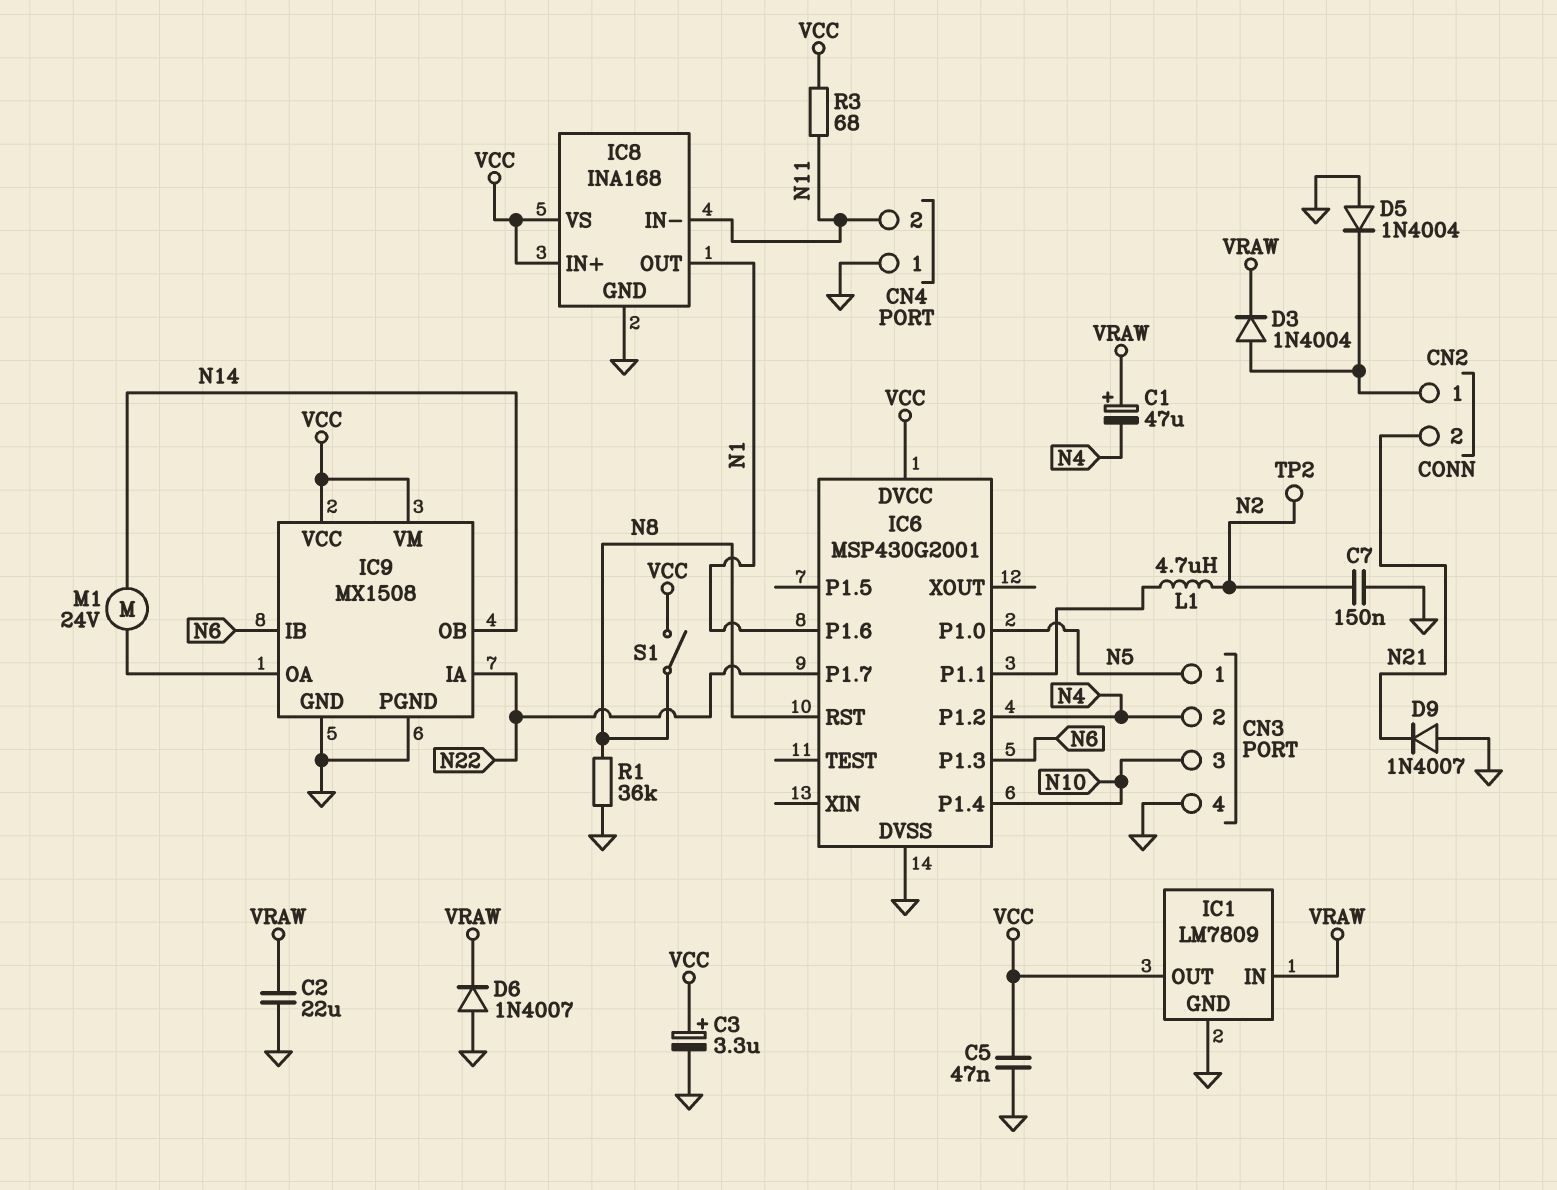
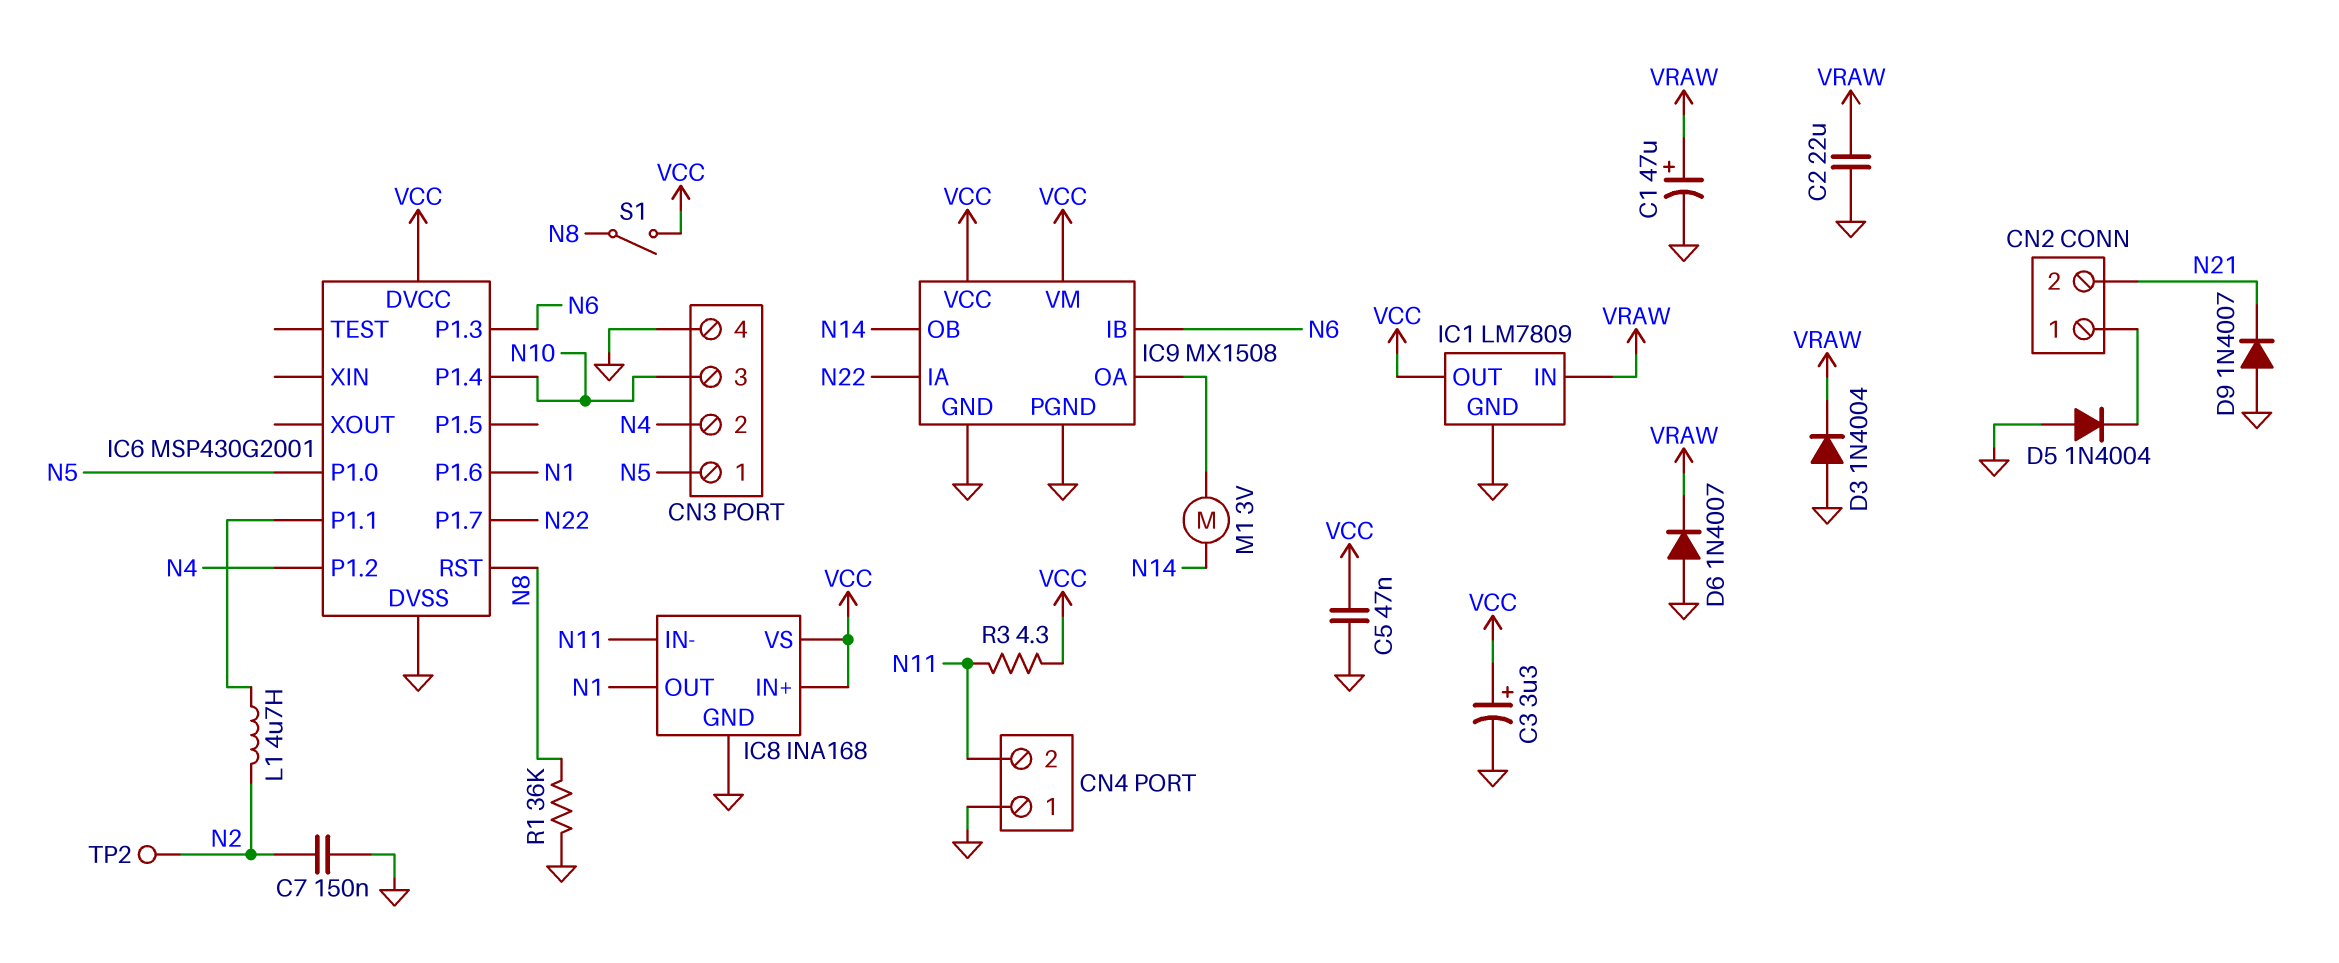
C1: 47uF (plus VRAW, minus N4) -> 47uF (plus VRAW, minus GND)
D3: diode 1N4004 (A CN2/1, K VRAW) -> diode 1N4004 (A GND, K VRAW)
M1: motor 24V (IC9/OA, N14) -> motor 3V (IC9/OA, N14)
R3: 68 (N11, VCC) -> 4.3 (N11, VCC)

